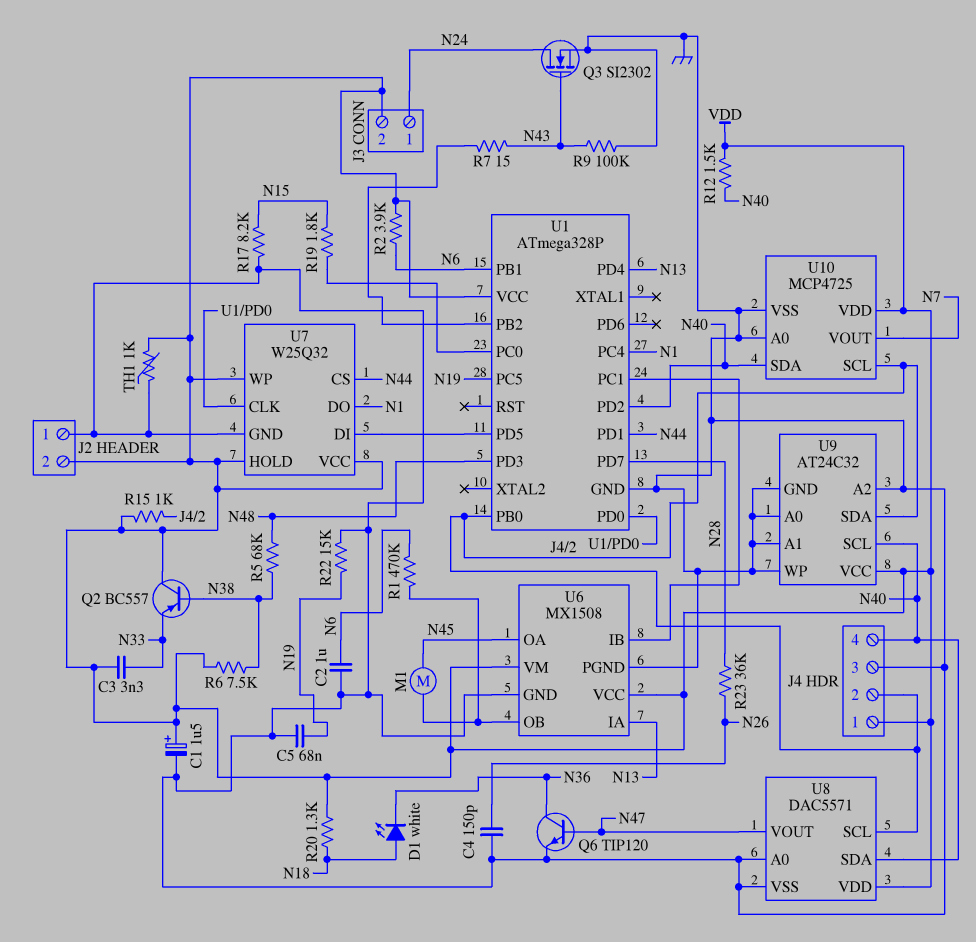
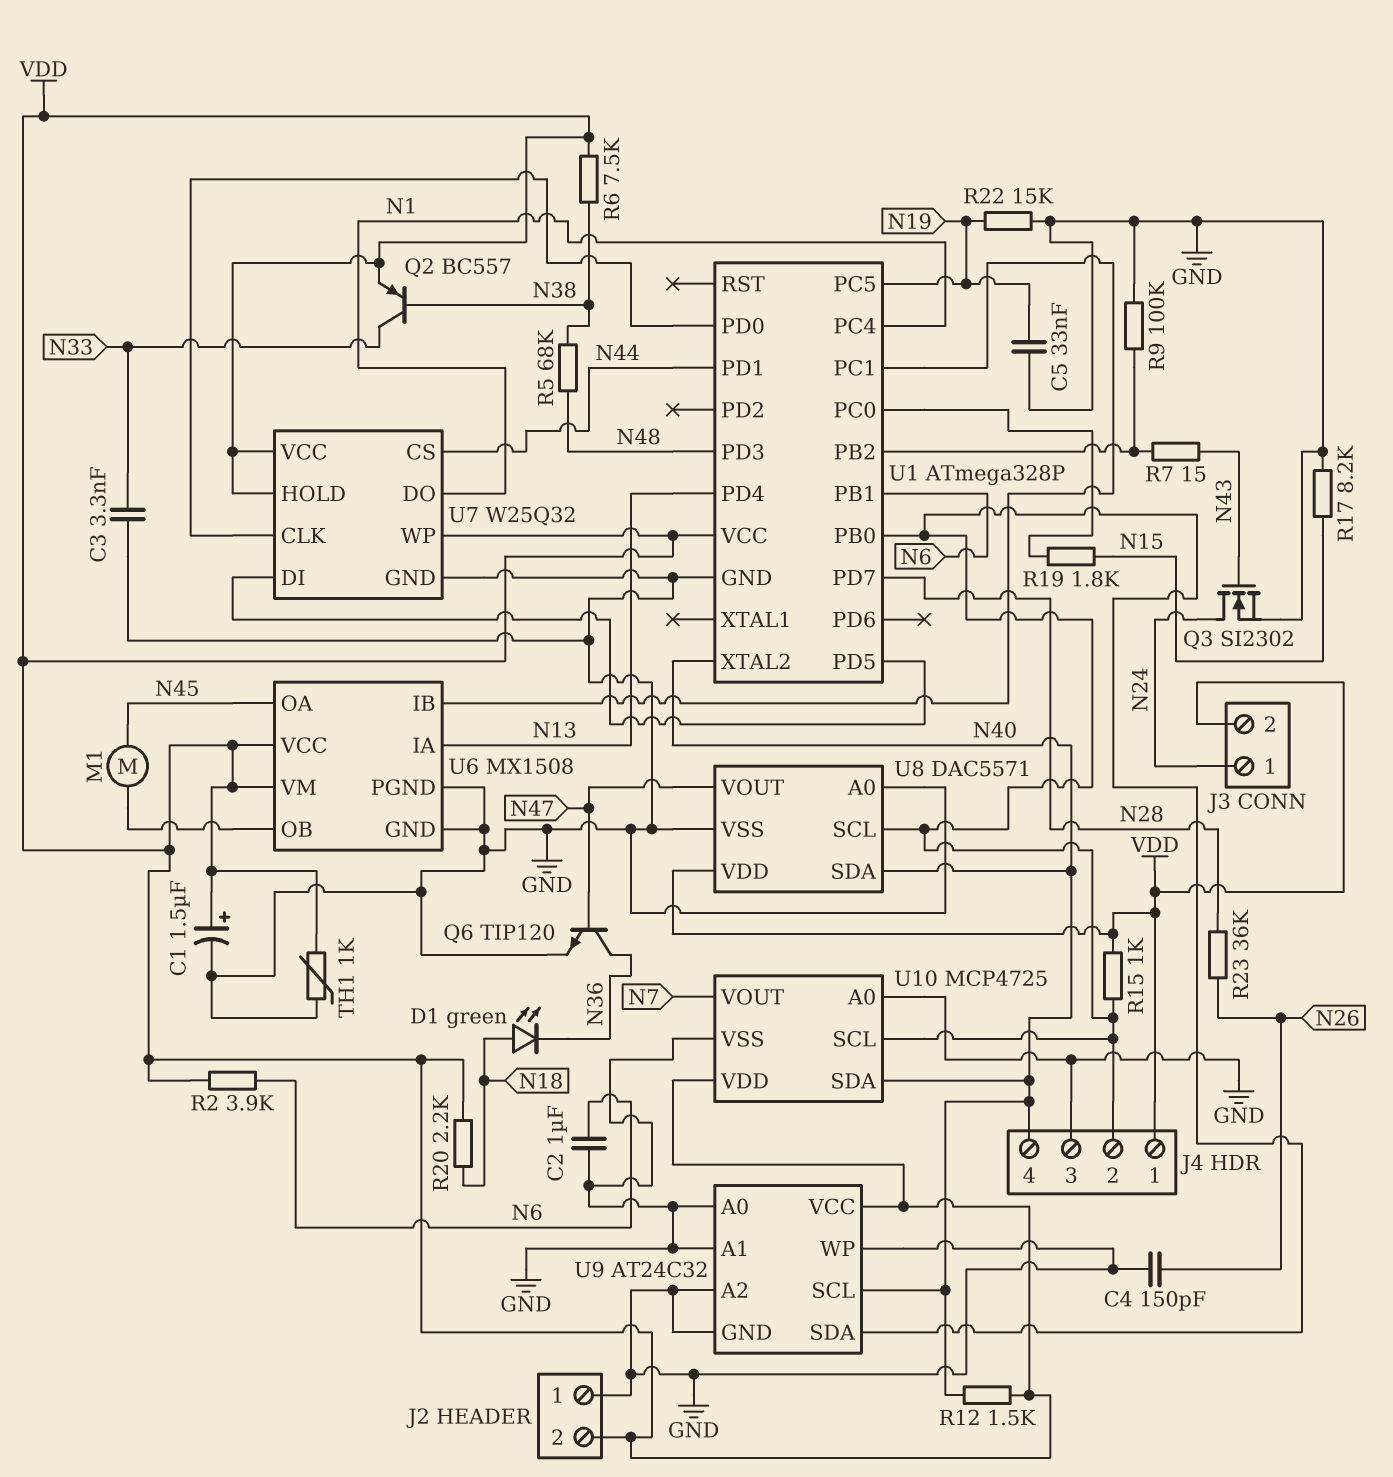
C3: 3.3nF (N33, VDD) -> 3.3nF (GND, N33)
C5: 68nF (GND, N19) -> 33nF (GND, N19)
D1: LED white (A N18, K N36) -> LED green (A N18, K N36)
Q2: PNP BC557 (B N38, C VDD, E N33) -> PNP BC557 (B N38, C N33, E VDD)
R1: 470k (N6, U6/OB) -> none
R9: 100k (GND, N43) -> 100k (GND, U1/PB2)
R20: 1.3k (N18, VDD) -> 2.2k (N18, VDD)
U1 pin PD2: N40 -> none
U1 pin XTAL2: none -> N40

